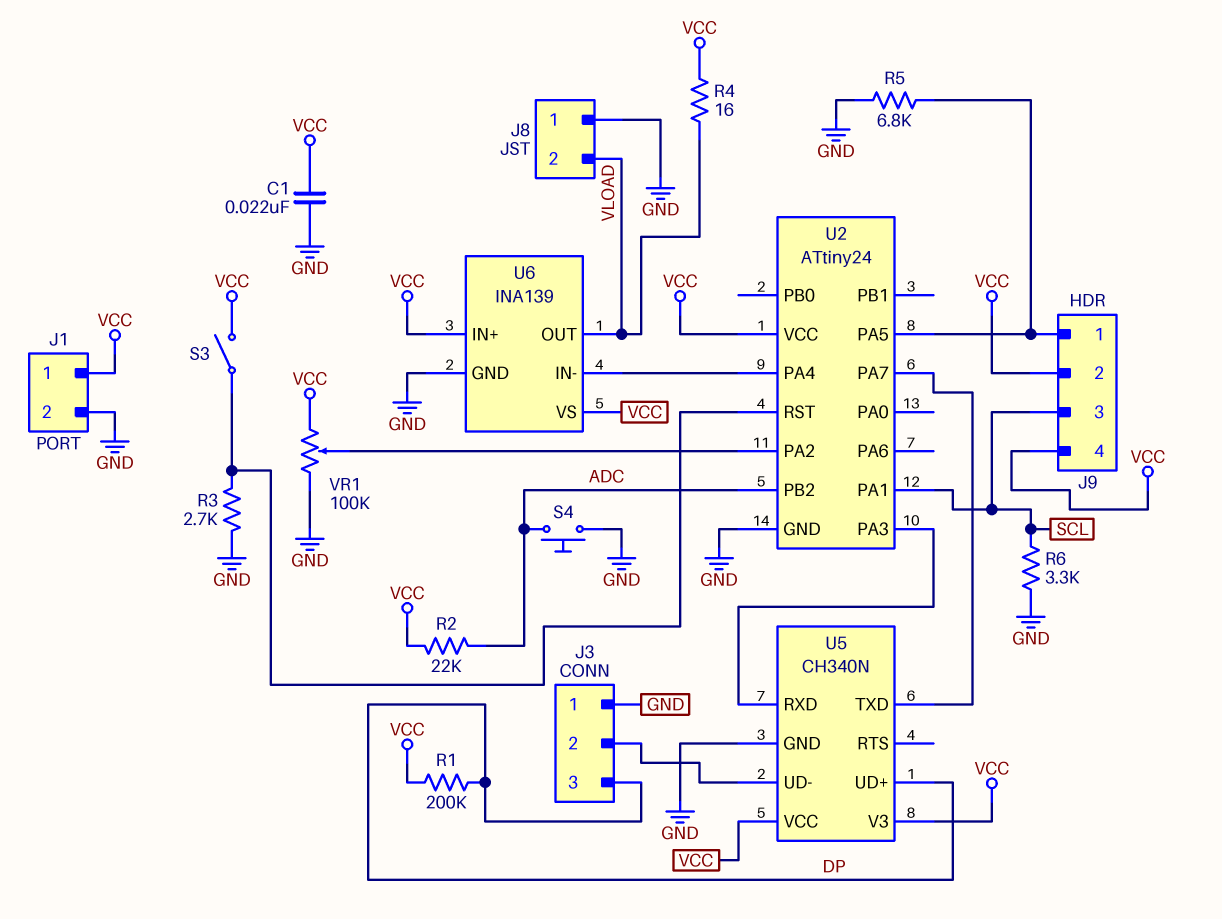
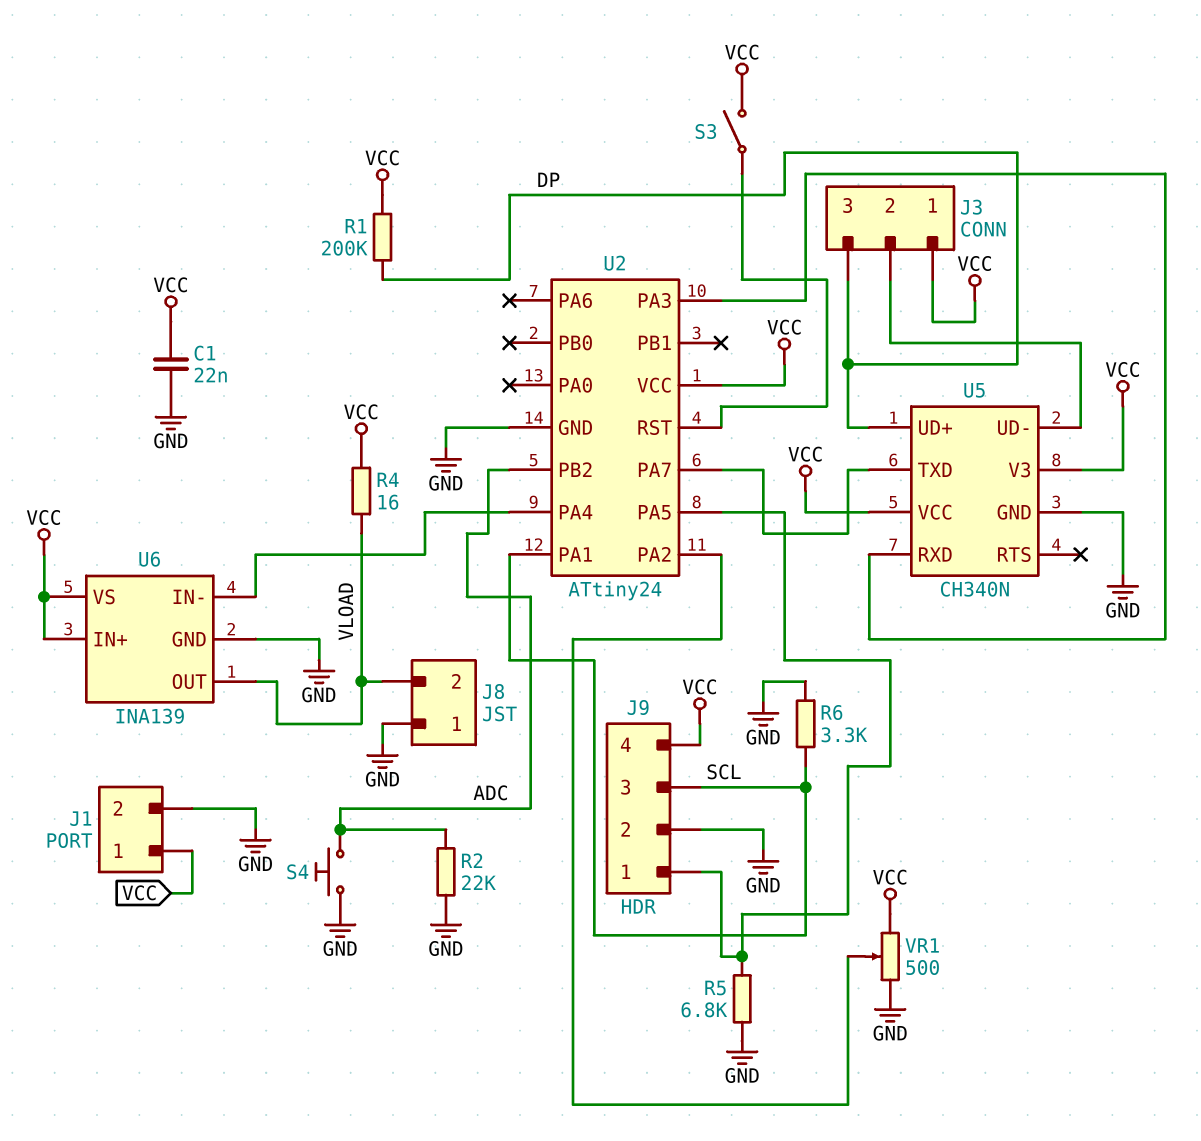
J3 pin 1: GND -> VCC
J9 pin 2: VCC -> GND
R2: 22k (ADC, VCC) -> 22k (ADC, GND)
R3: 2.7k (GND, U2/RST) -> none
VR1: 100k (GND, VCC, wiper U2/PA2) -> 500 (GND, VCC, wiper U2/PA2)

